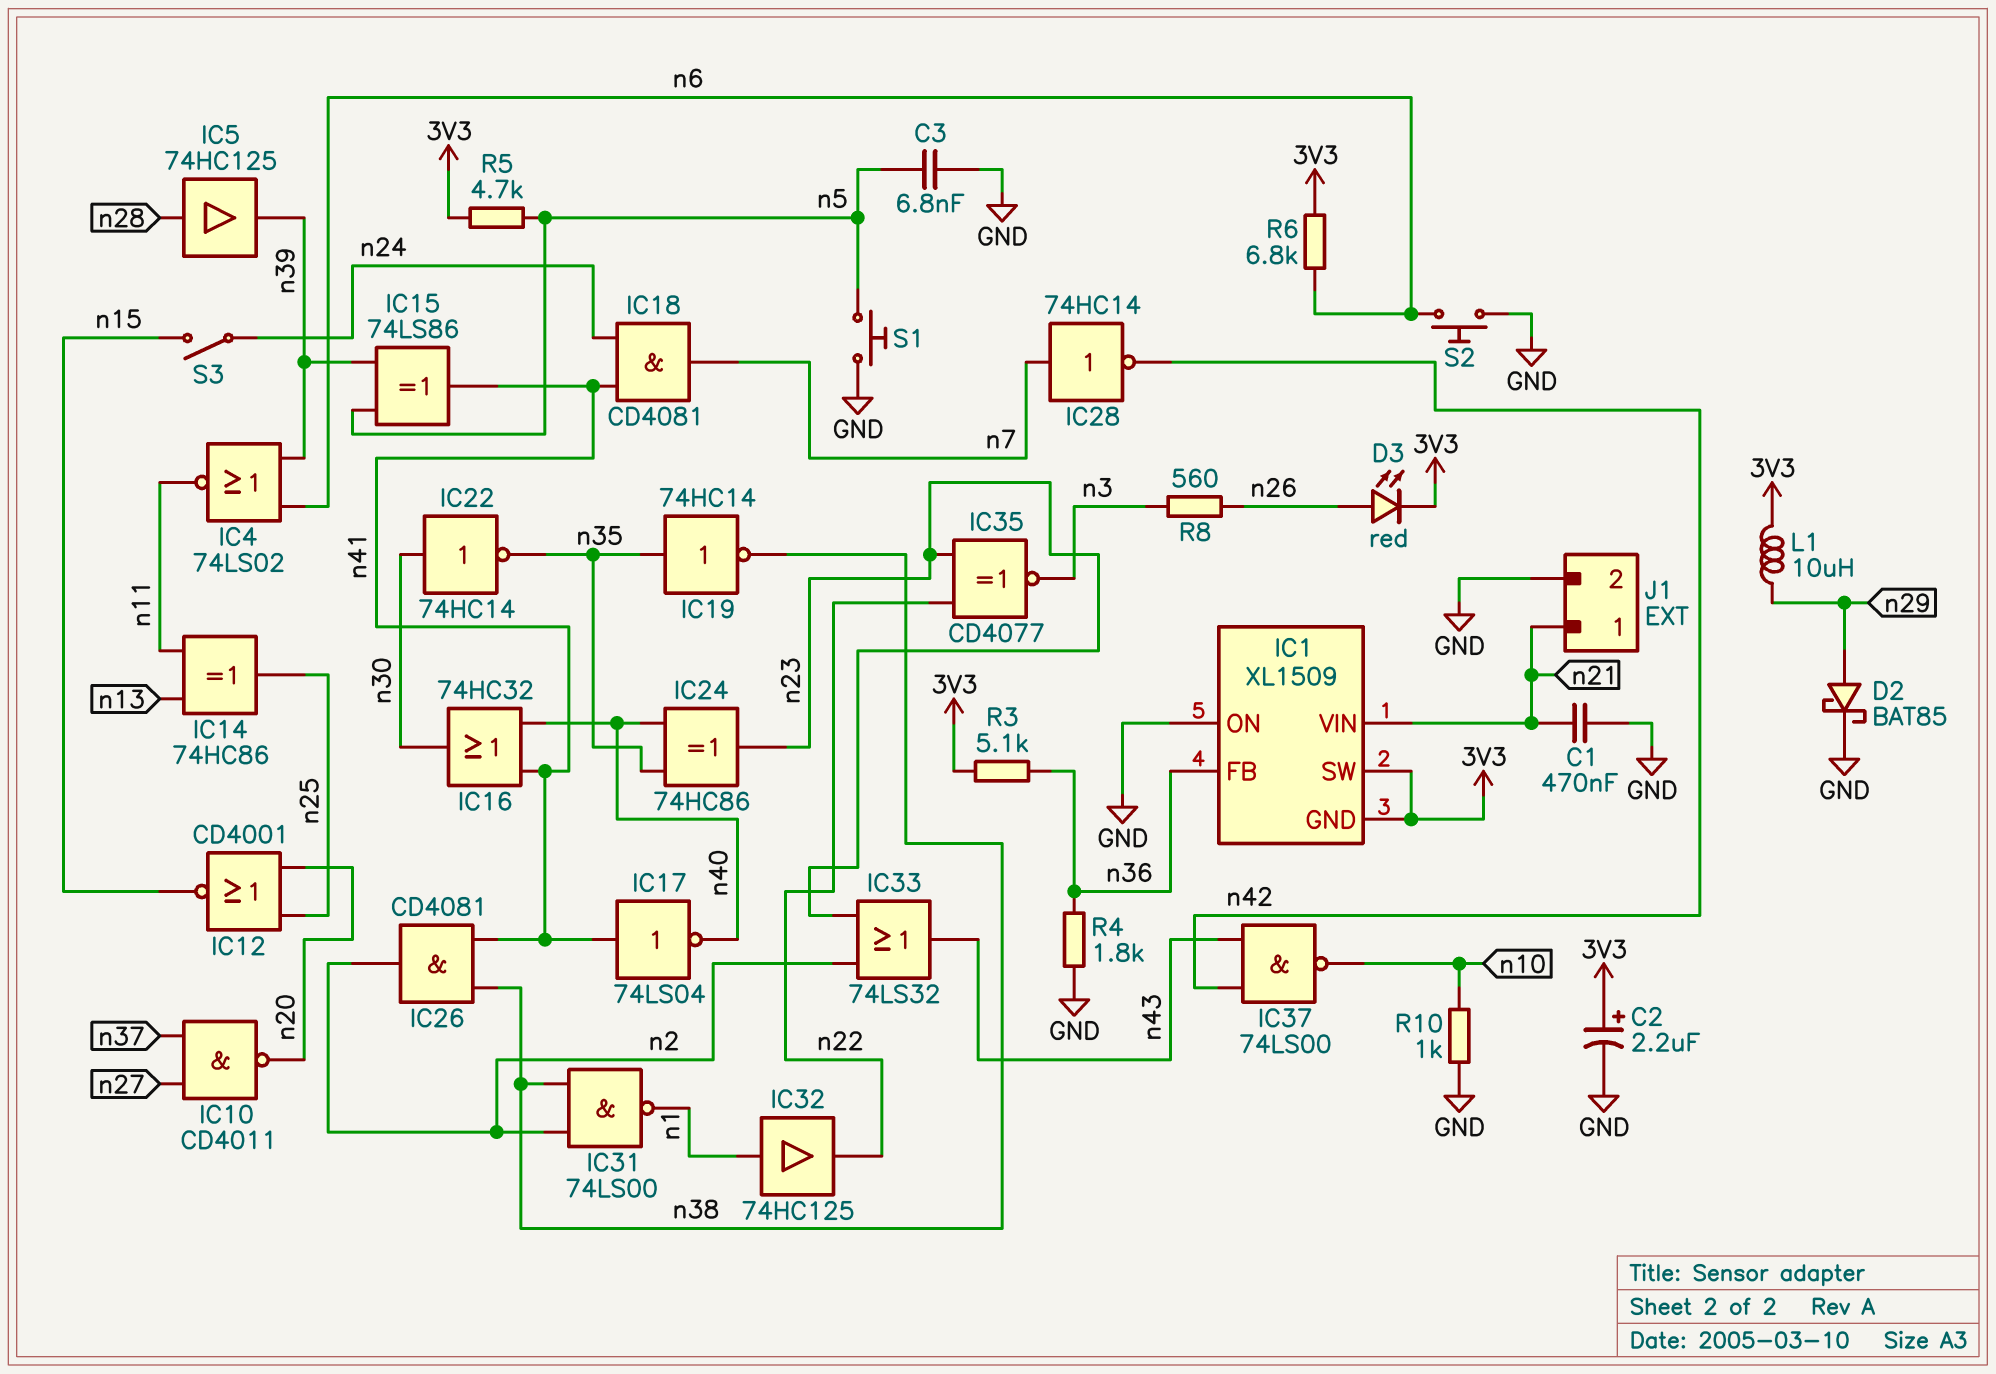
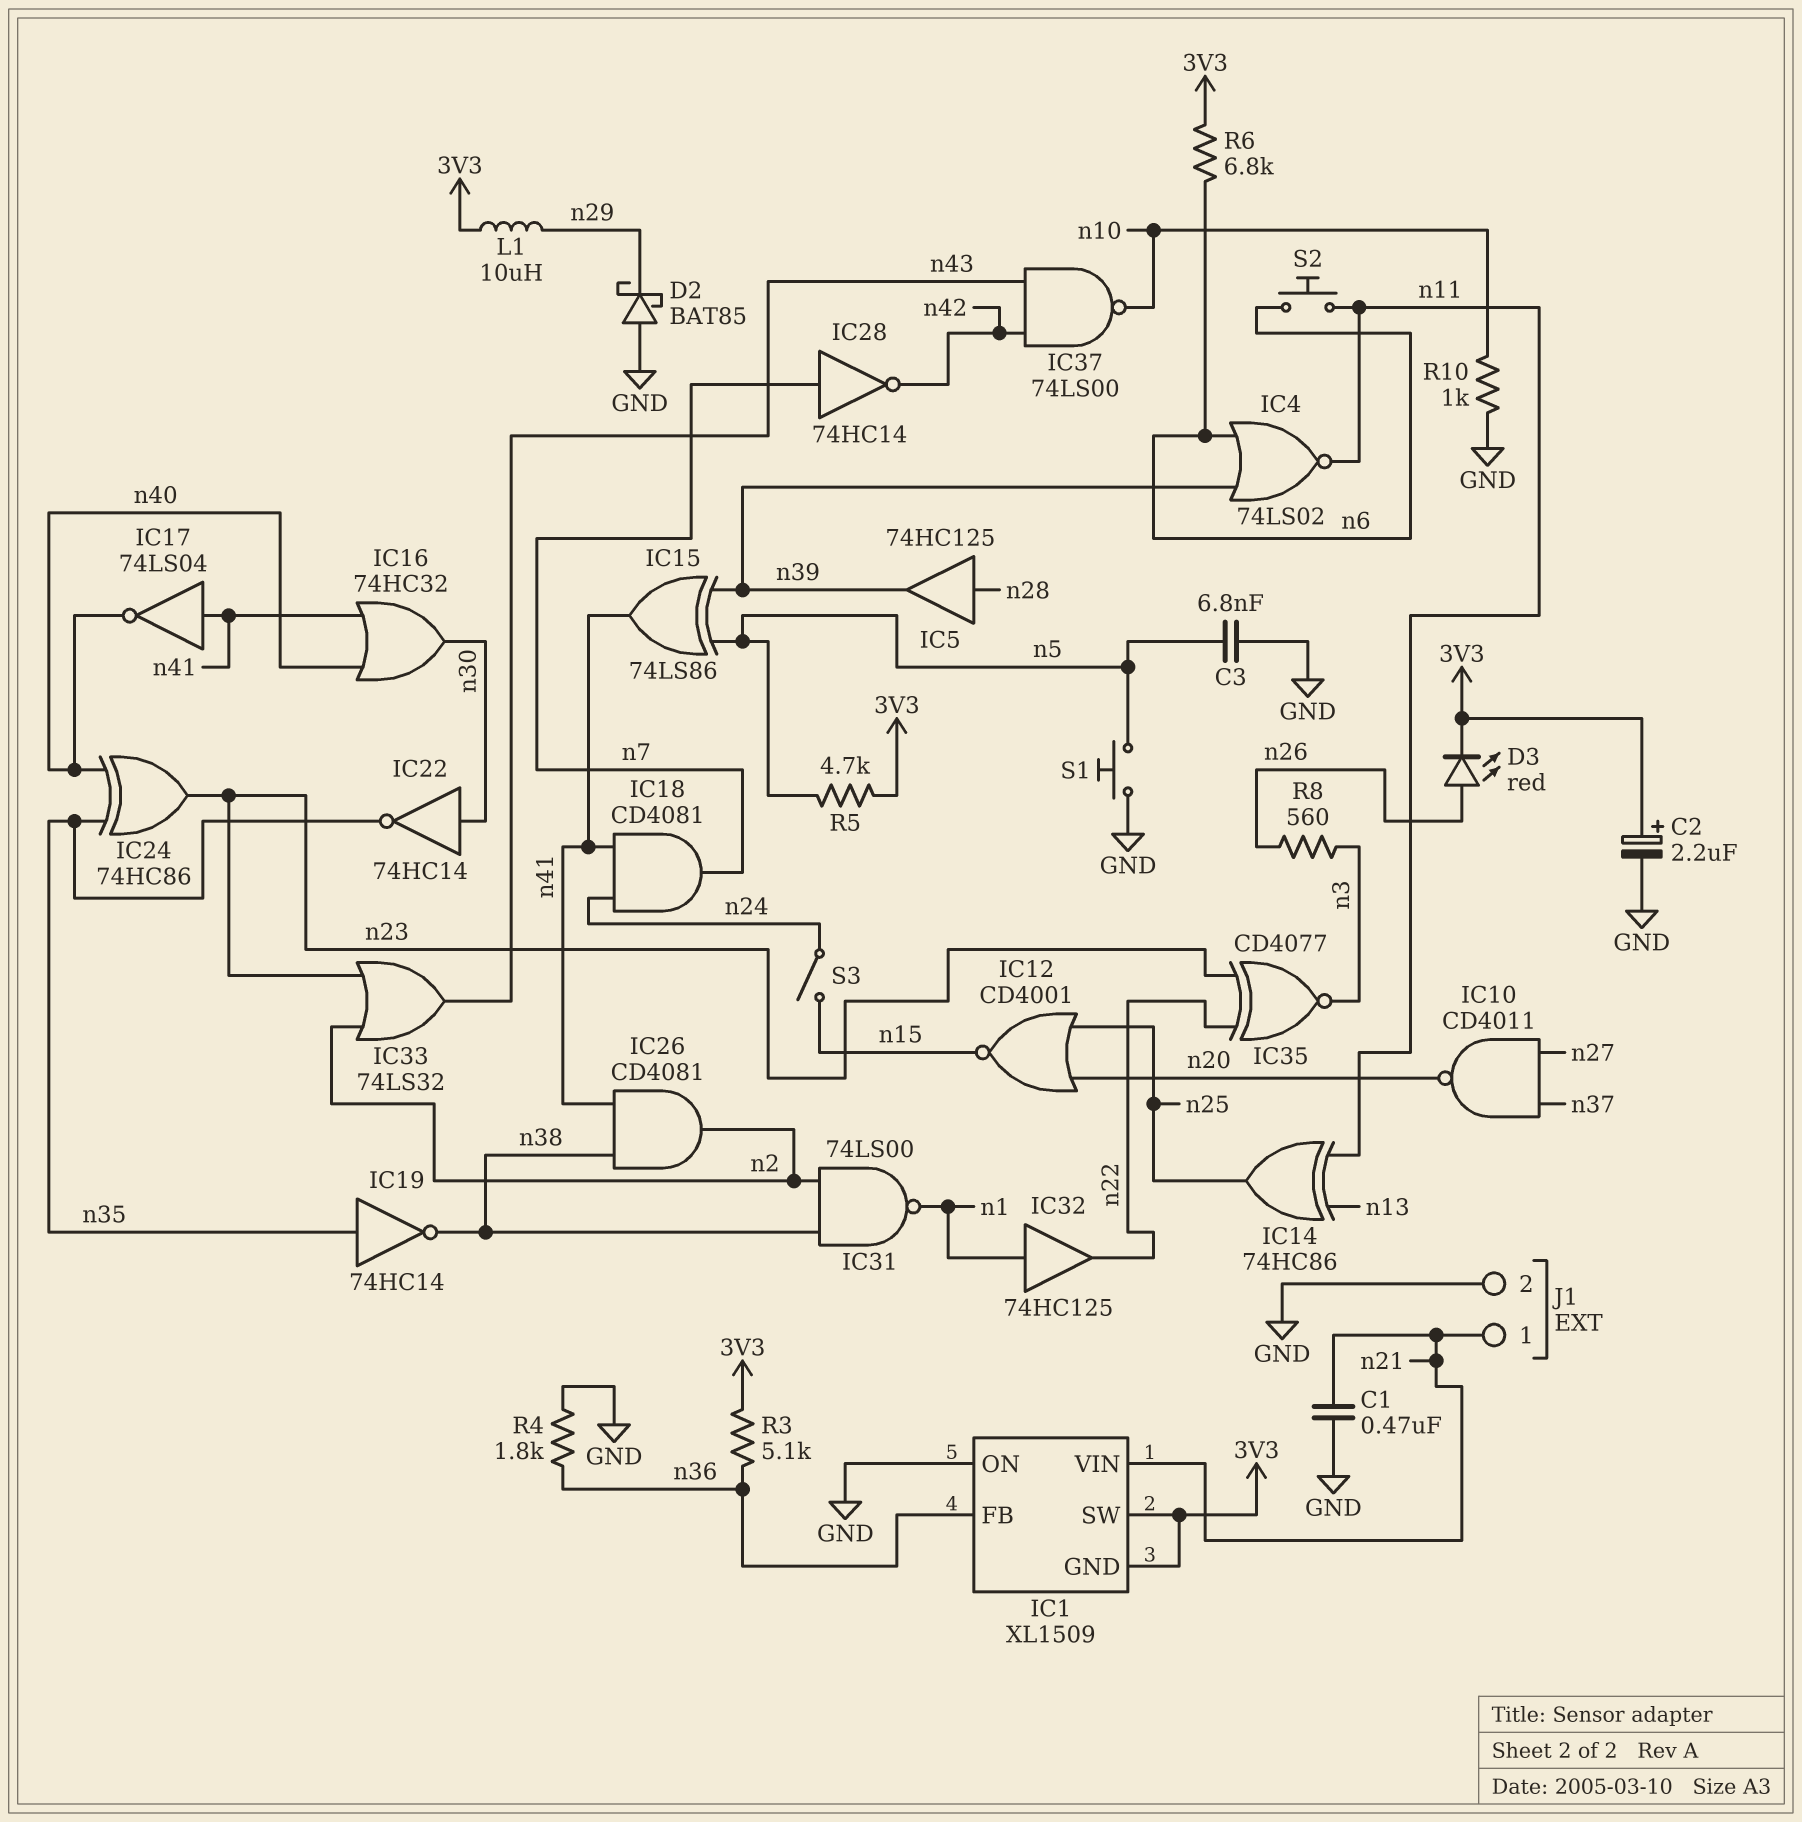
D2: schottky BAT85 (A n29, K GND) -> schottky BAT85 (A GND, K n29)
S2: button (GND, n6) -> button (n6, n11)

